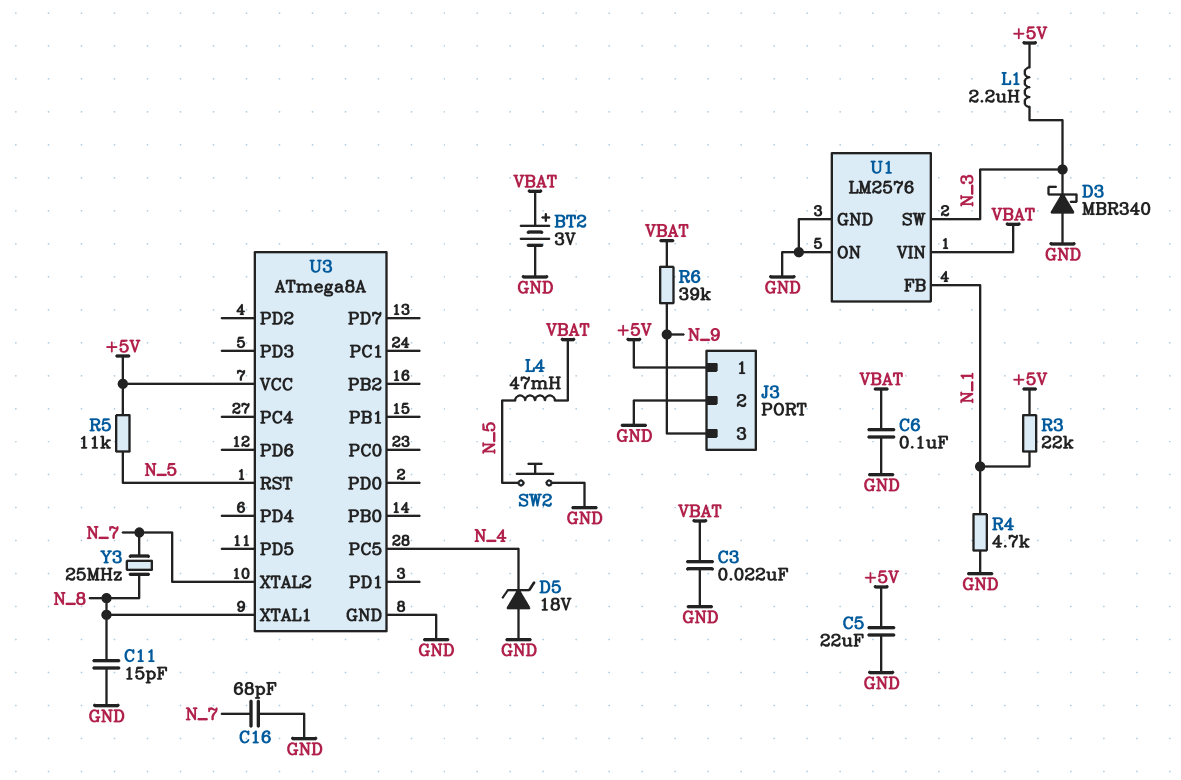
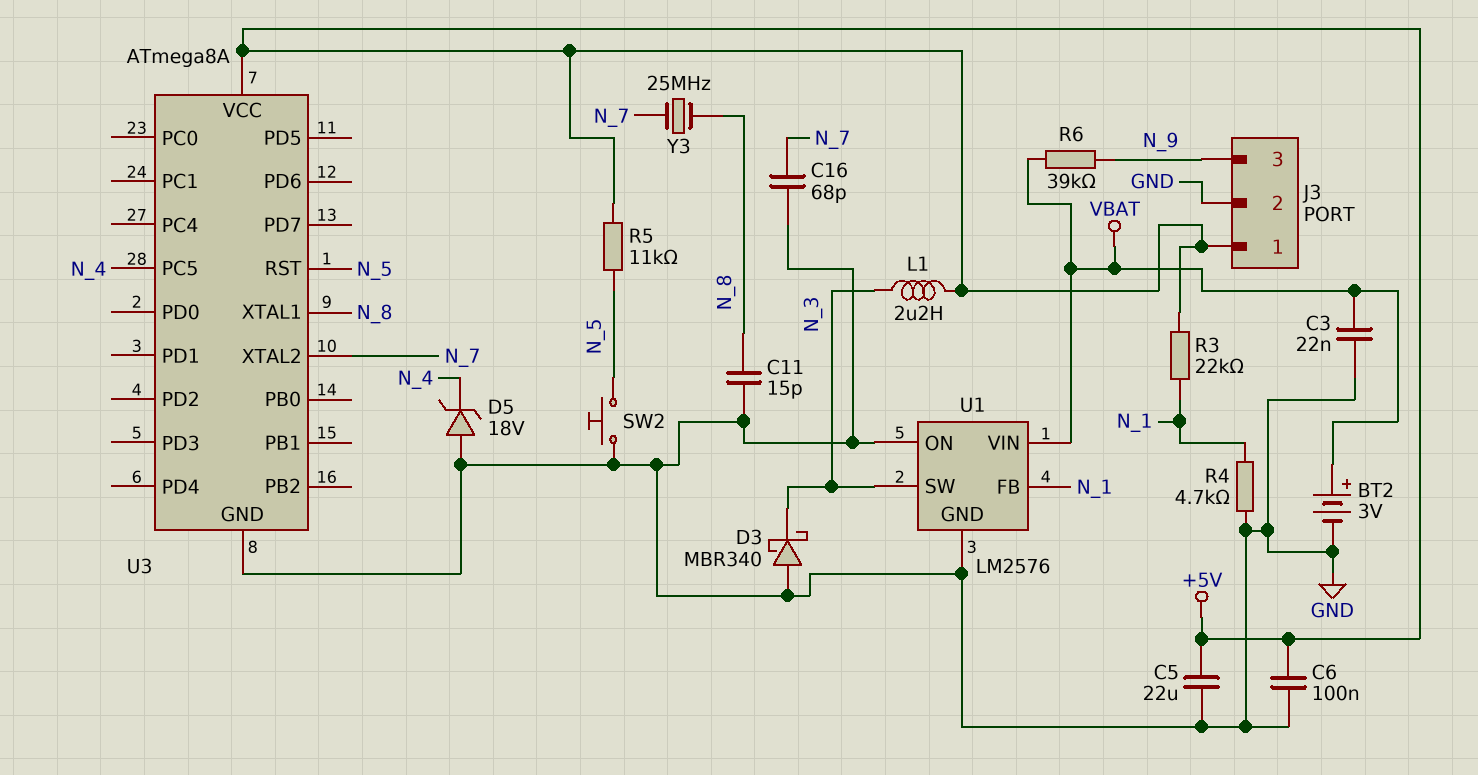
C6: 100nF (GND, VBAT) -> 100nF (+5V, GND)
L4: 47mH (N_5, VBAT) -> none

